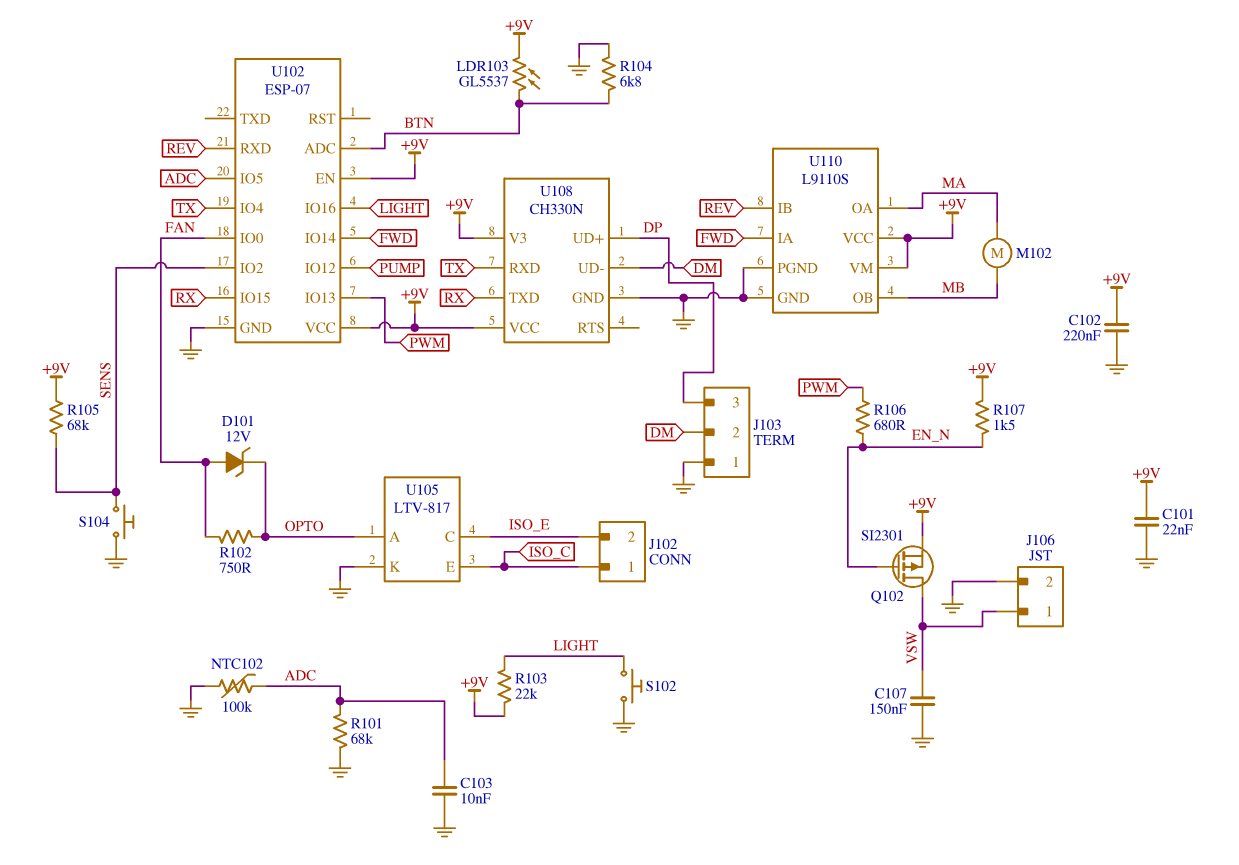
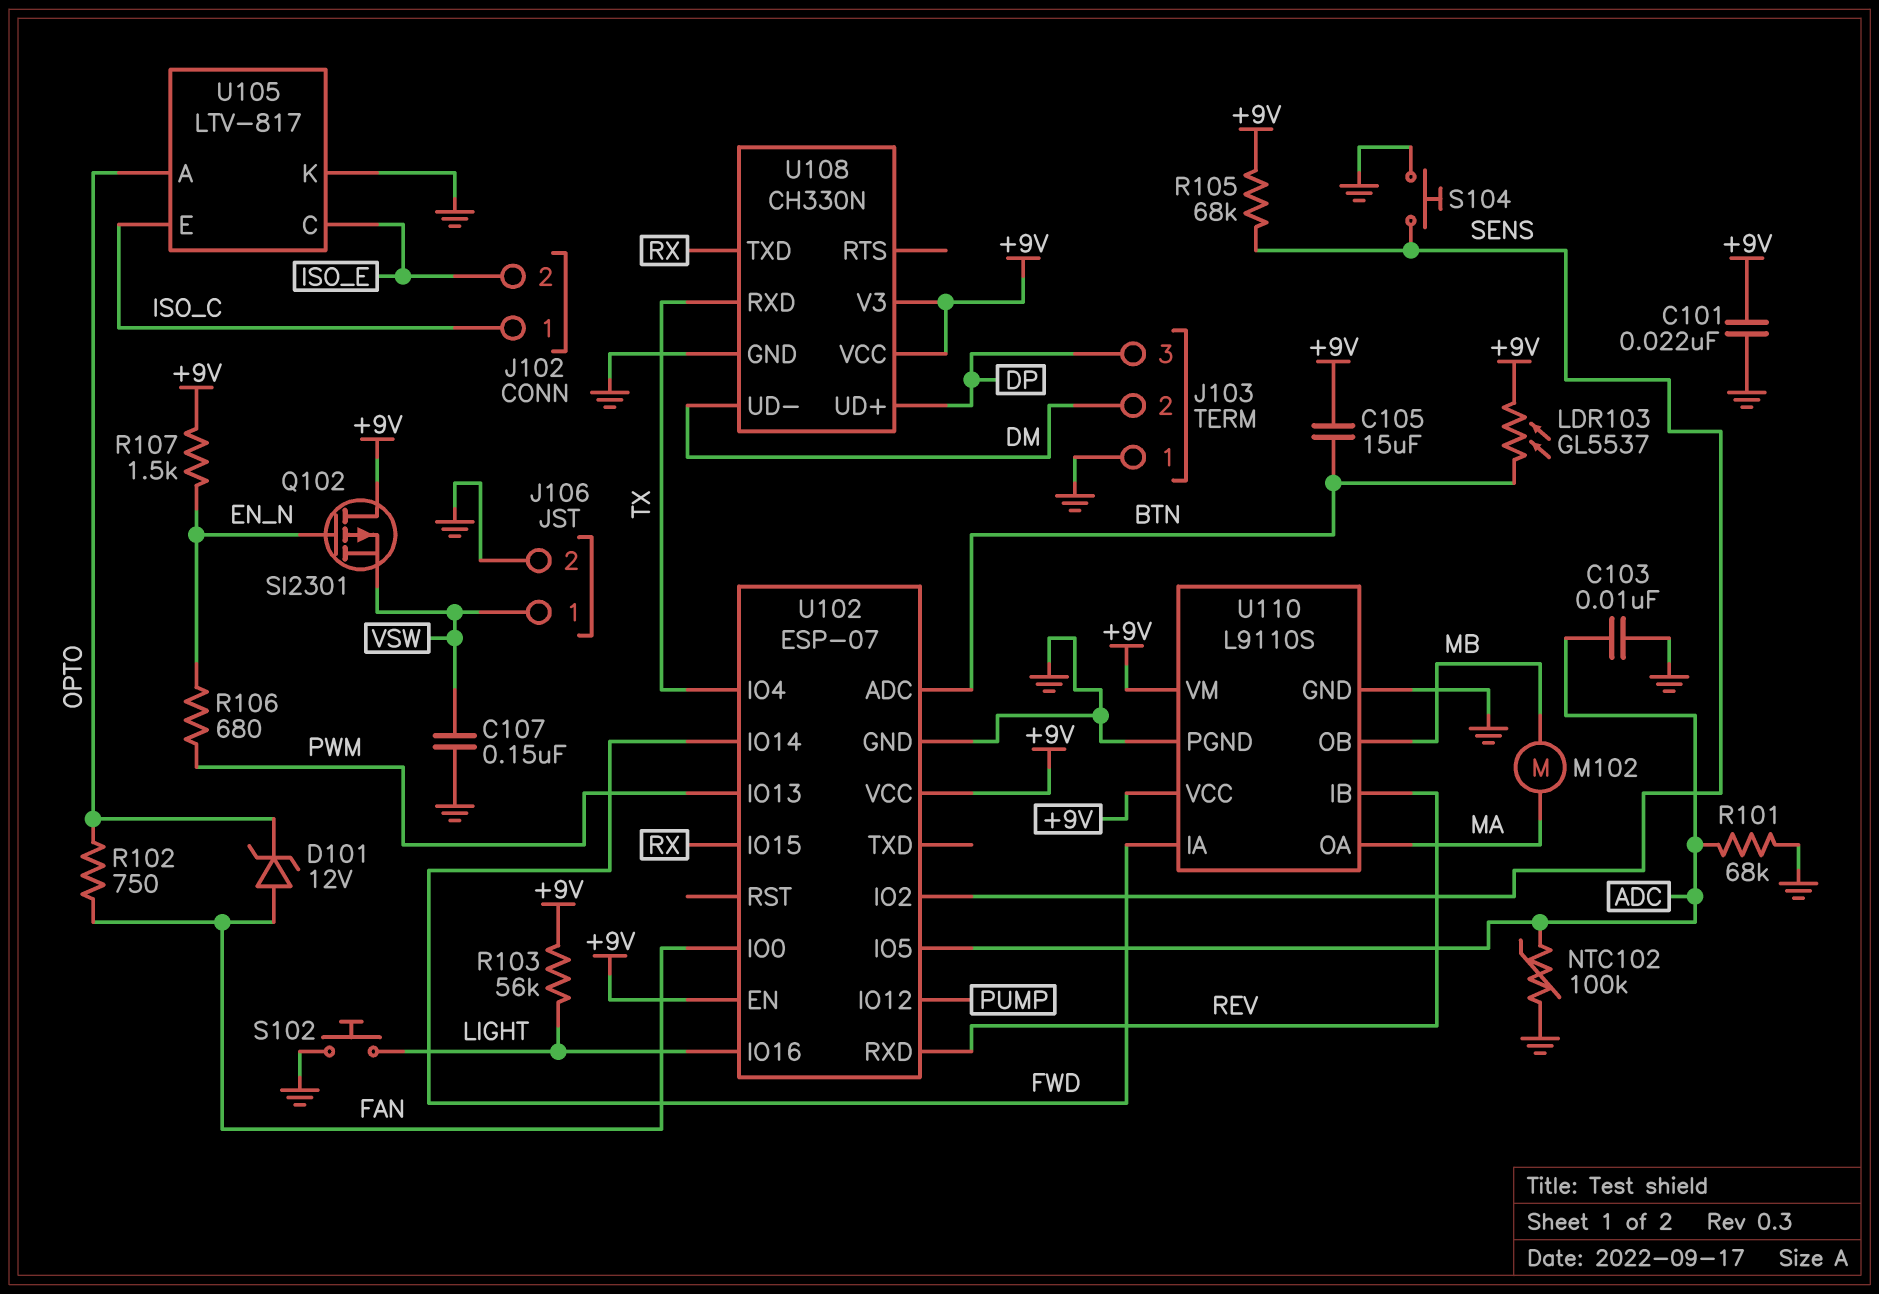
C102: 220nF (+9V, GND) -> none
C105: none -> 15uF (+9V, BTN)
Q102: PMOS SI2301 (G EN_N, D VSW, S +9V) -> PMOS SI2301 (G EN_N, D +9V, S VSW)
R103: 22k (+9V, LIGHT) -> 56k (+9V, LIGHT)
R104: 6.8k (BTN, GND) -> none

